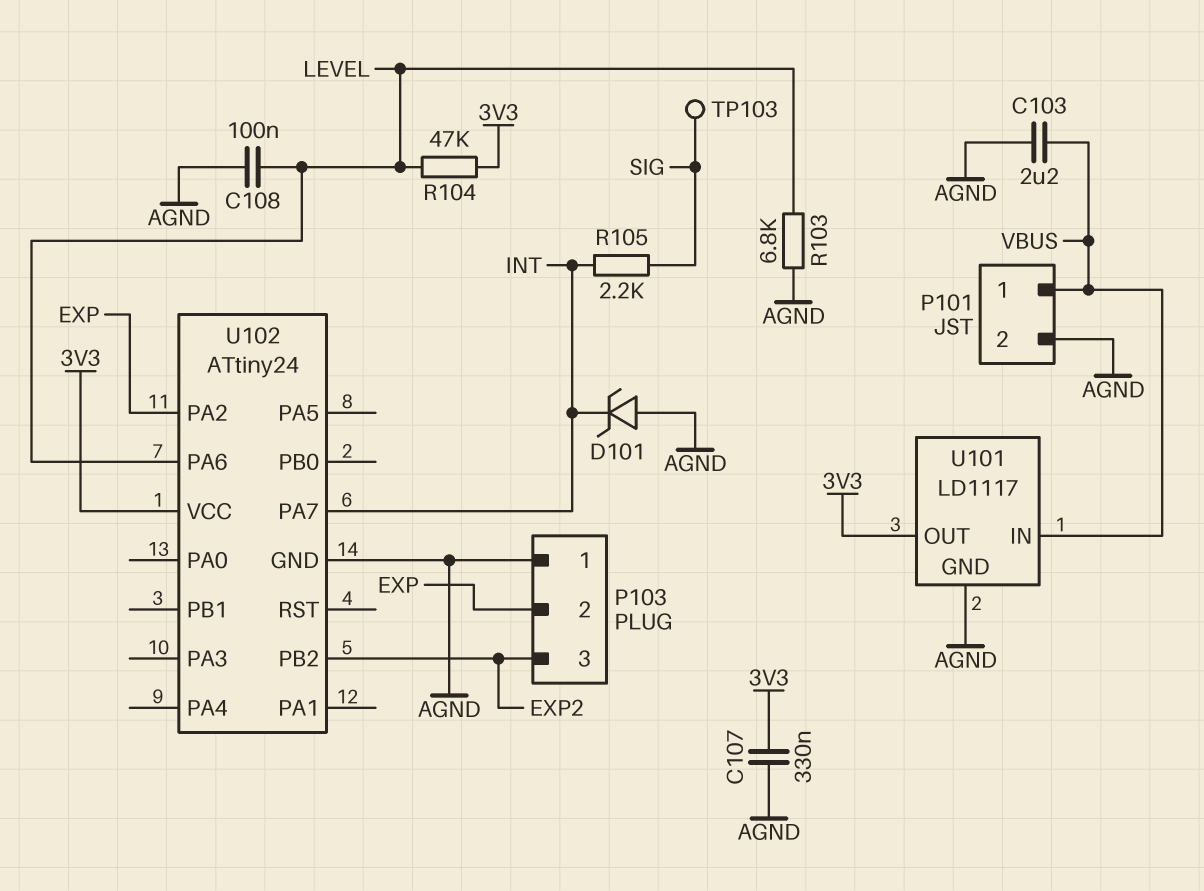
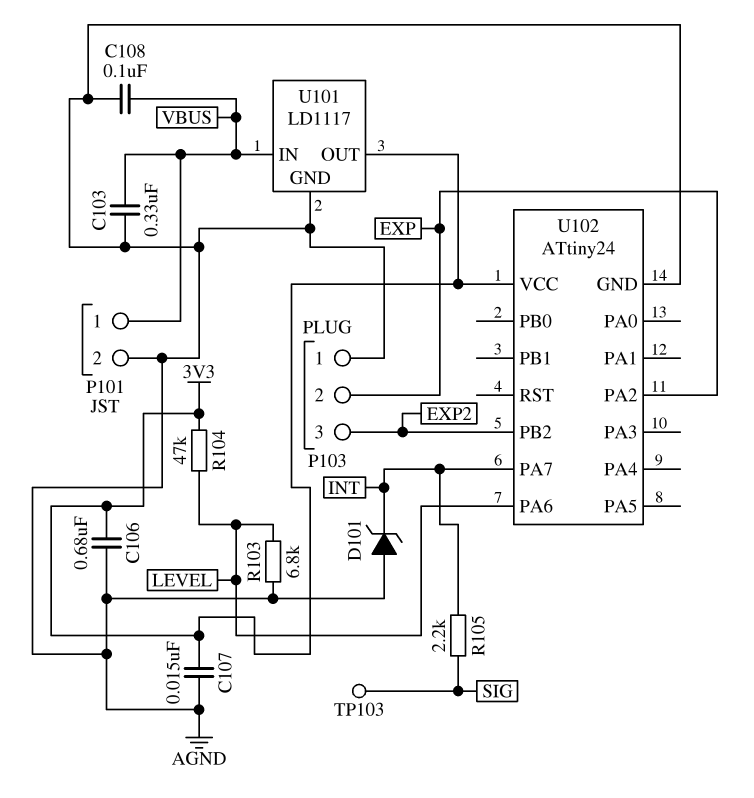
C103: 2.2uF (AGND, VBUS) -> 330nF (AGND, VBUS)
C106: none -> 680nF (3V3, AGND)
C107: 330nF (3V3, AGND) -> 15nF (3V3, AGND)
C108: 100nF (AGND, LEVEL) -> 100nF (AGND, VBUS)

